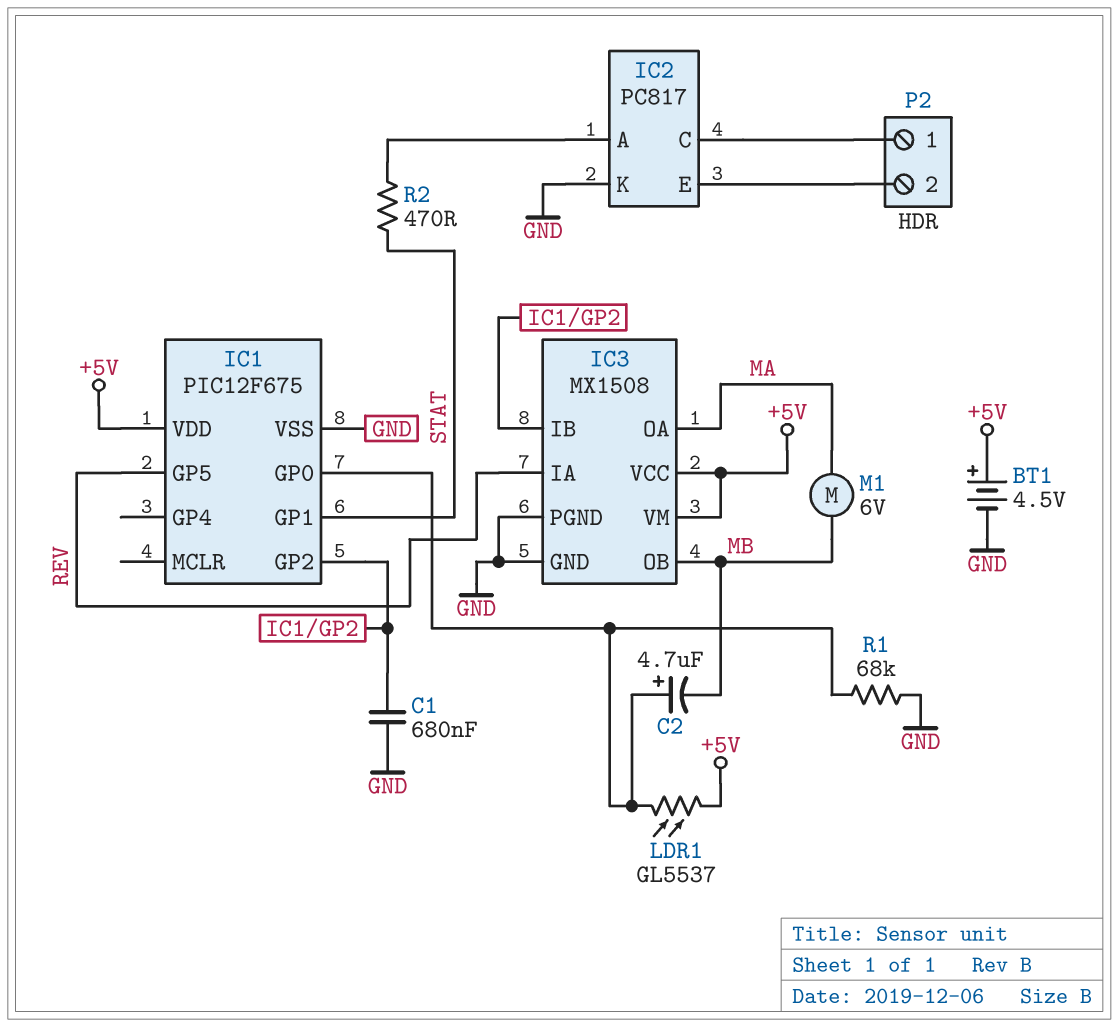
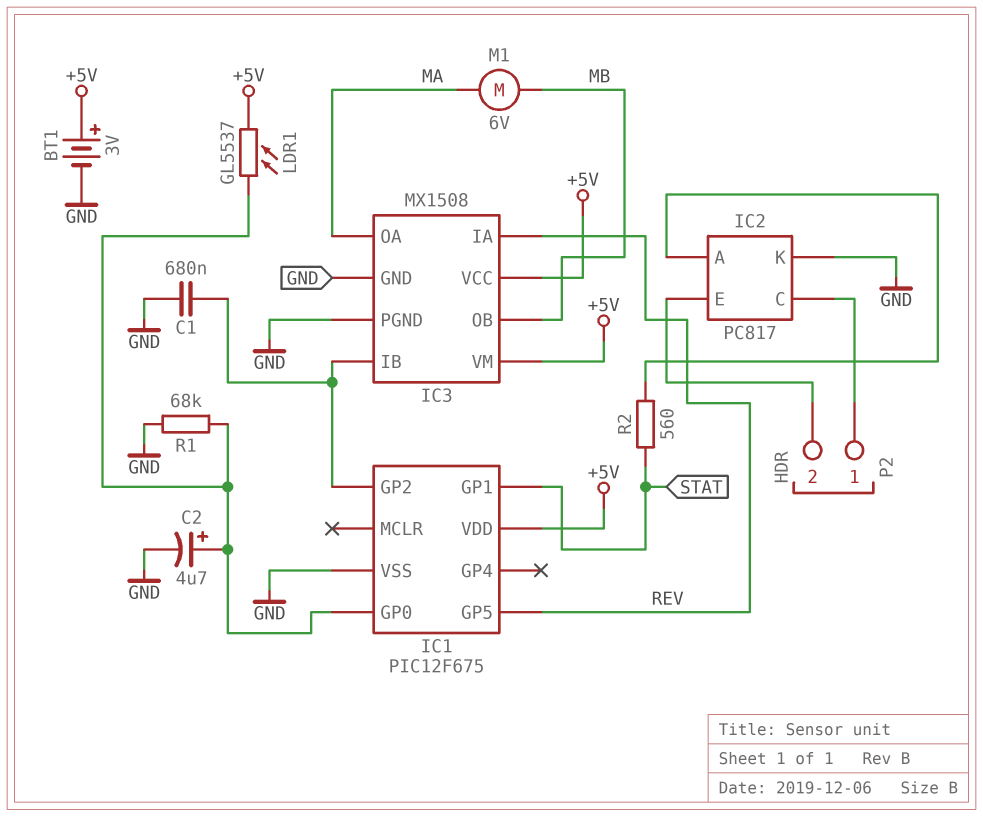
BT1: 4.5V (plus +5V, minus GND) -> 3V (plus +5V, minus GND)
C2: 4.7uF (plus IC1/GP0, minus MB) -> 4.7uF (plus IC1/GP0, minus GND)
R2: 470 (IC2/A, STAT) -> 560 (IC2/A, STAT)

